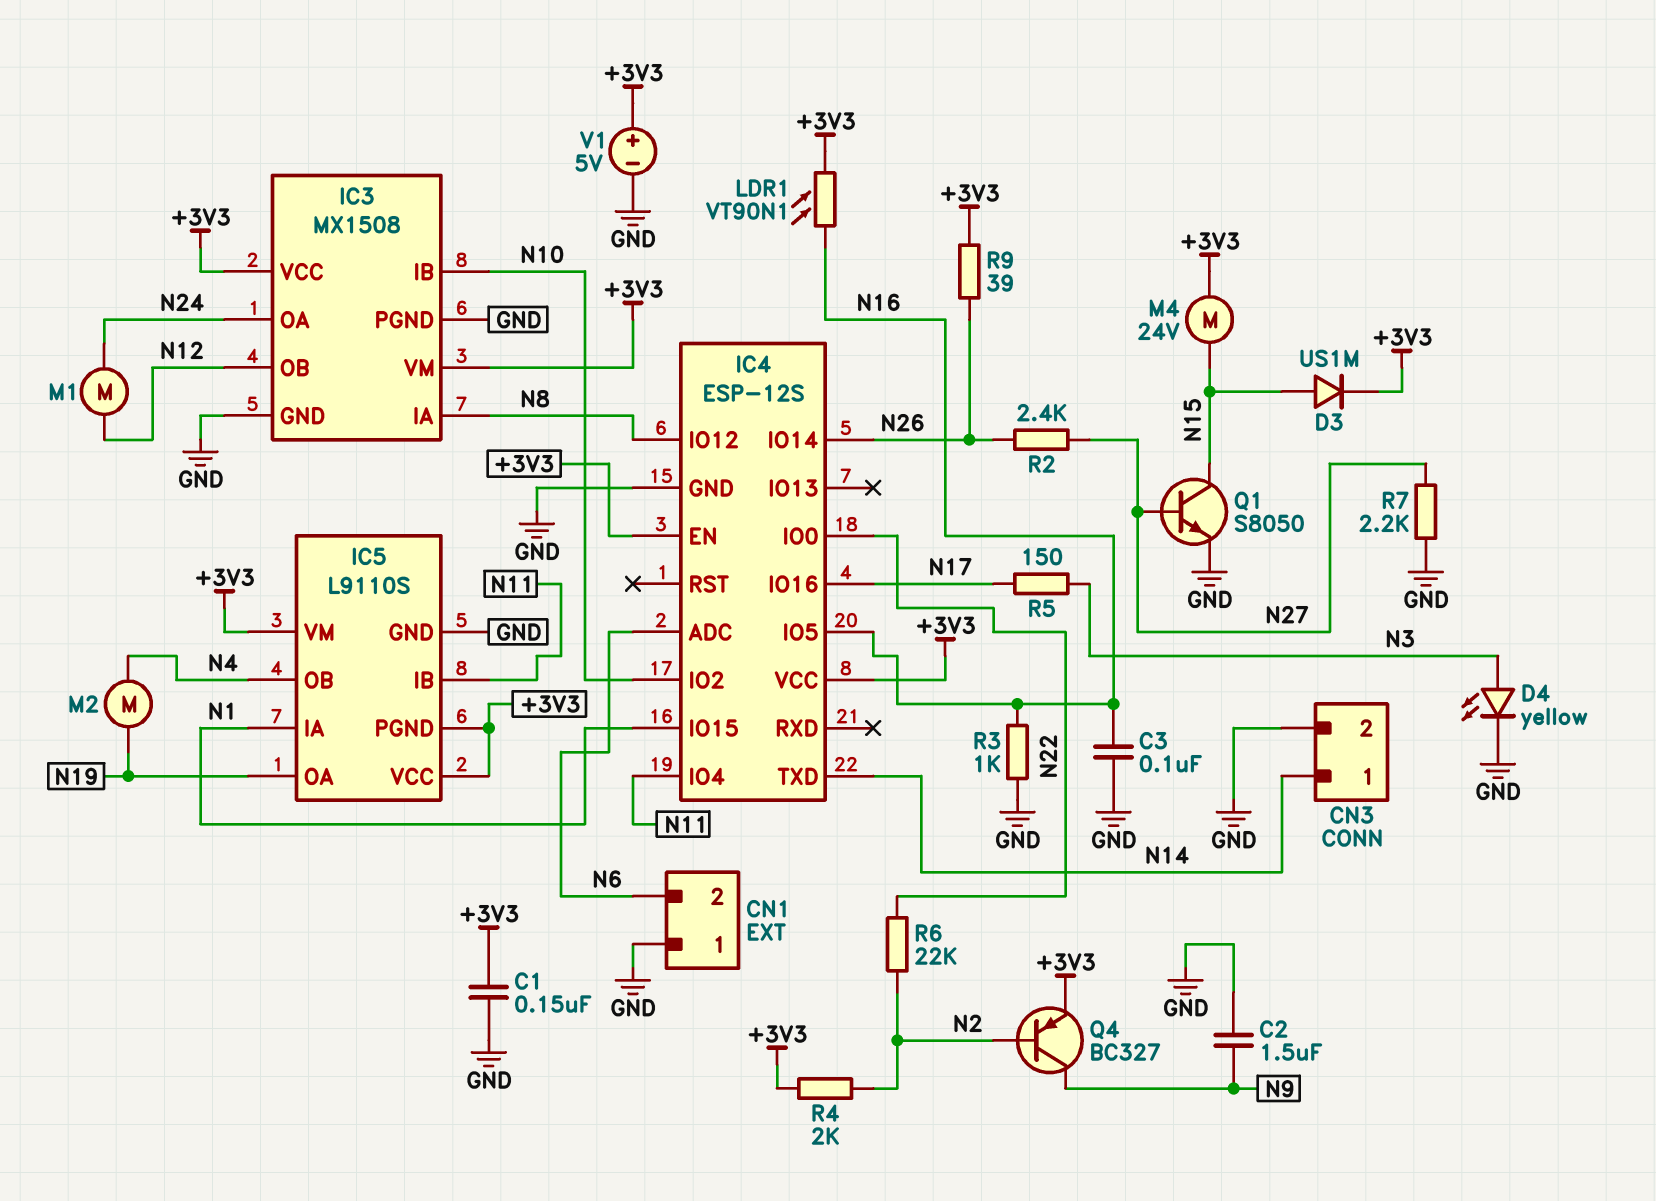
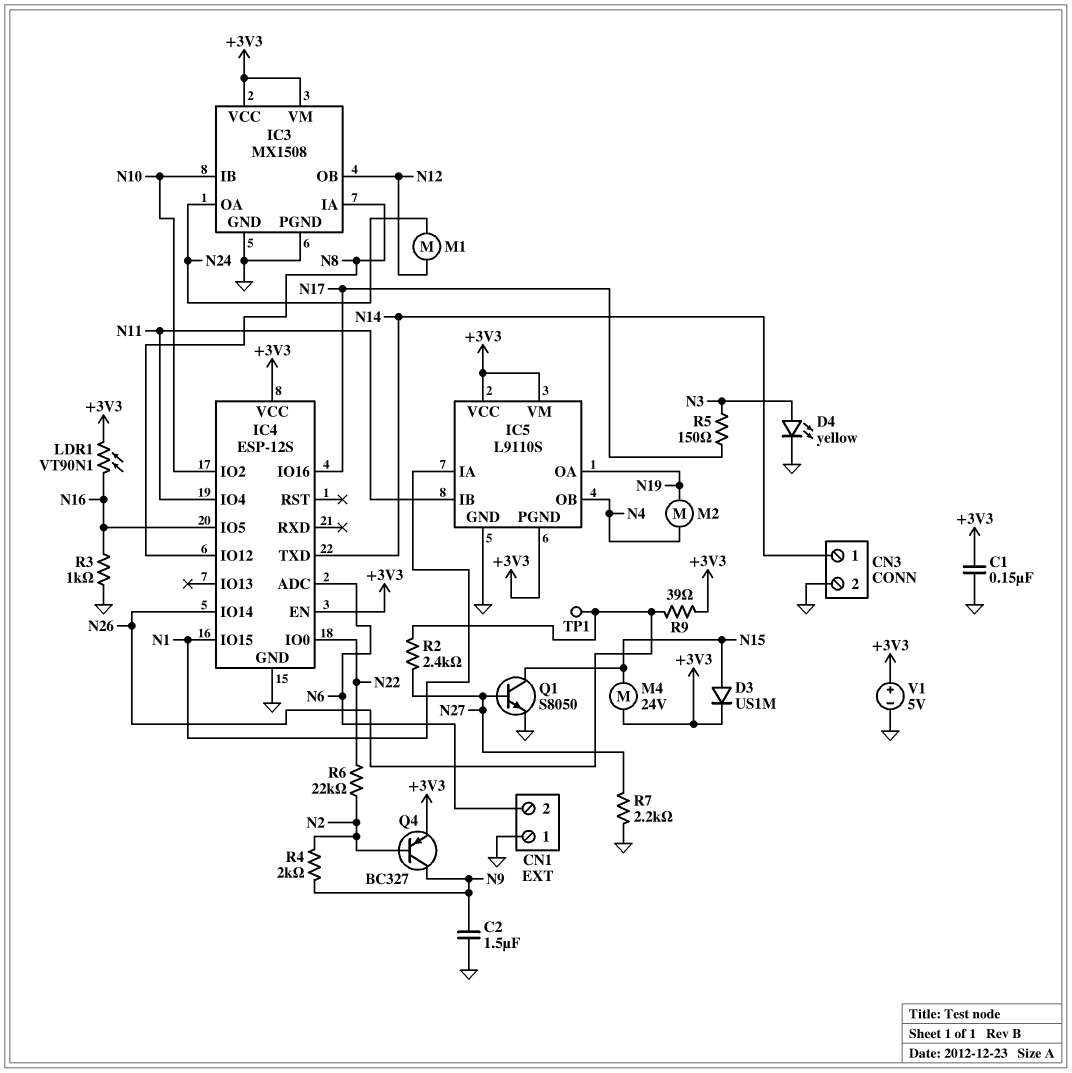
C3: 100nF (GND, N16) -> none
R4: 2k (+3V3, N2) -> 2k (N2, N9)
TP1: none -> test point (N26)

